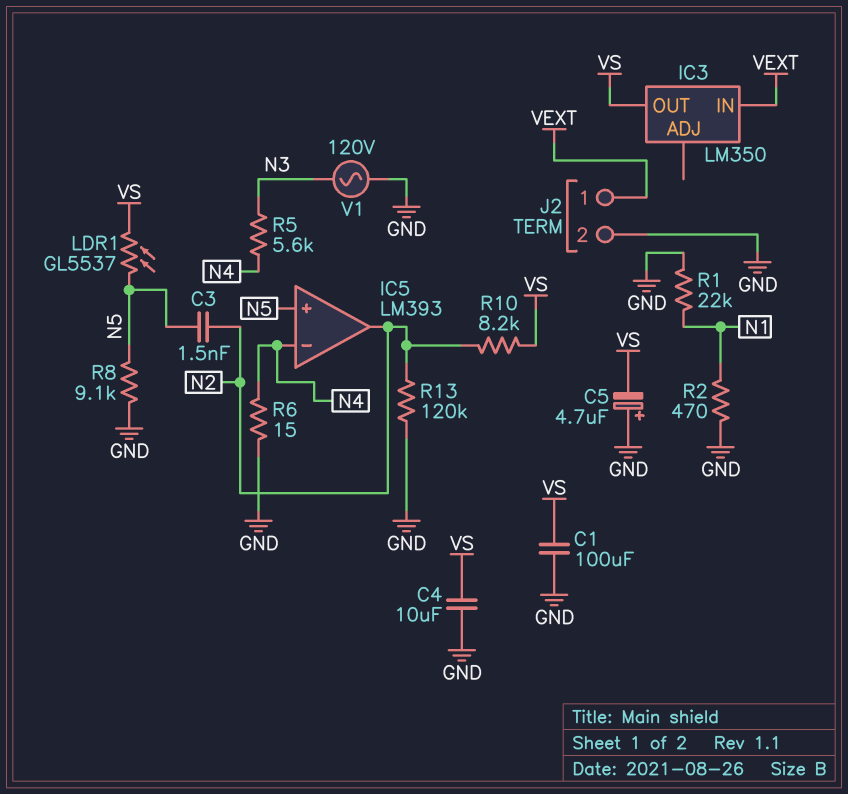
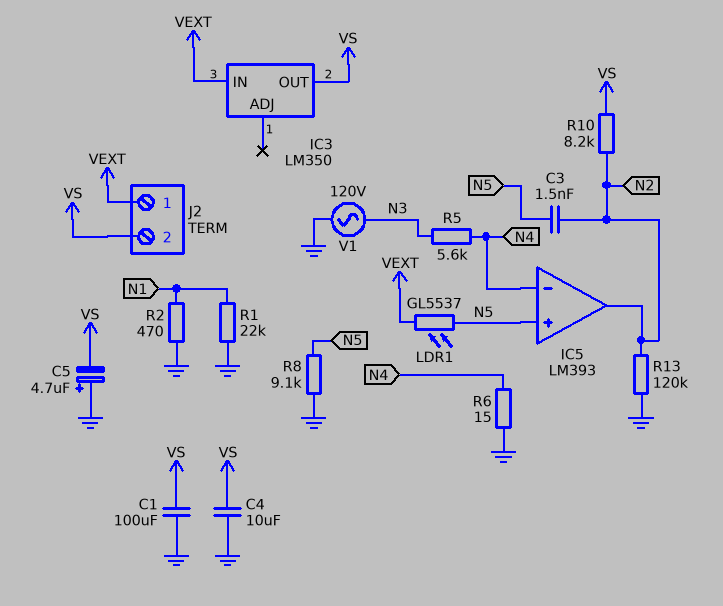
J2 pin 2: GND -> VS
LDR1: GL5537 (N5, VS) -> GL5537 (N5, VEXT)

